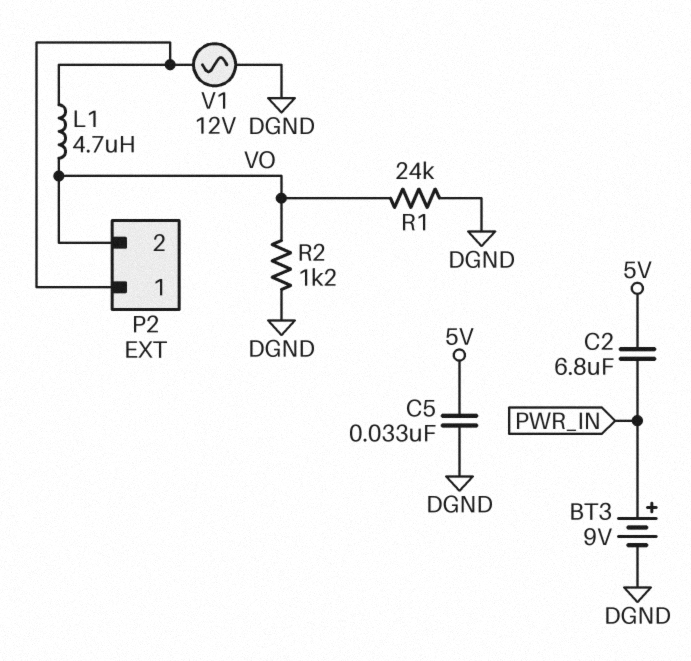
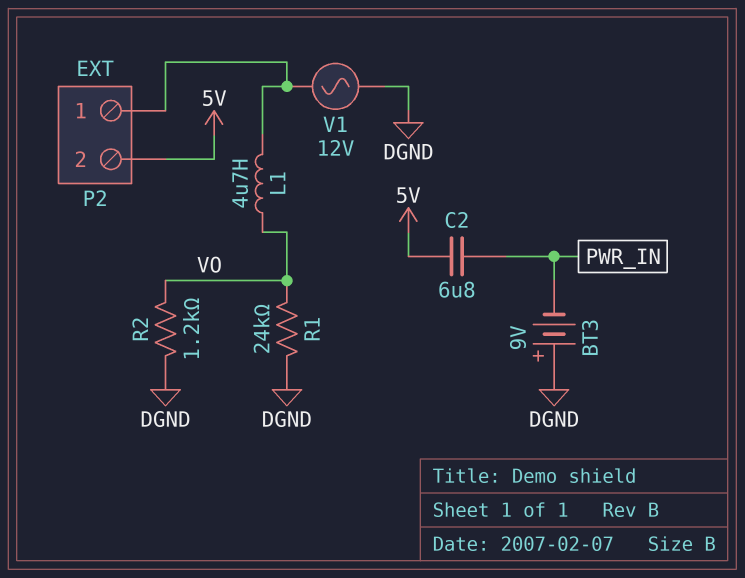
BT3: 9V (plus PWR_IN, minus DGND) -> 9V (plus DGND, minus PWR_IN)
C5: 33nF (5V, DGND) -> none
P2 pin 2: VO -> 5V

